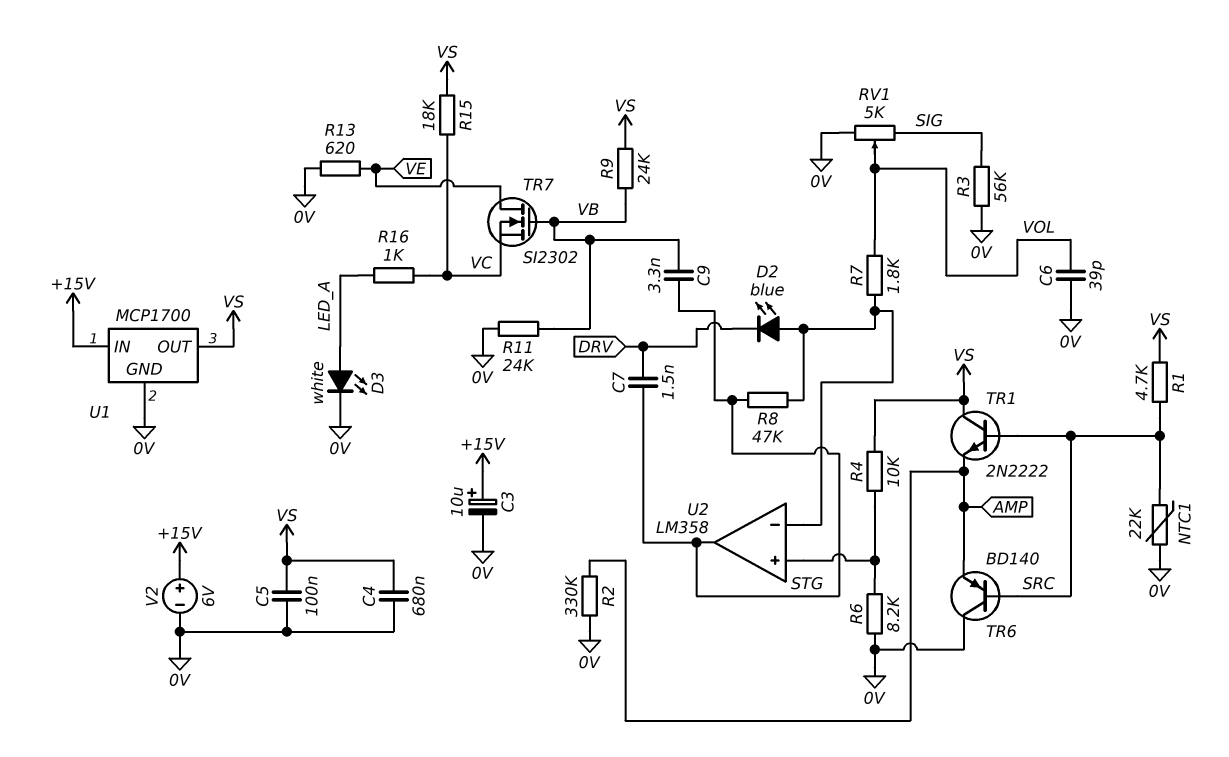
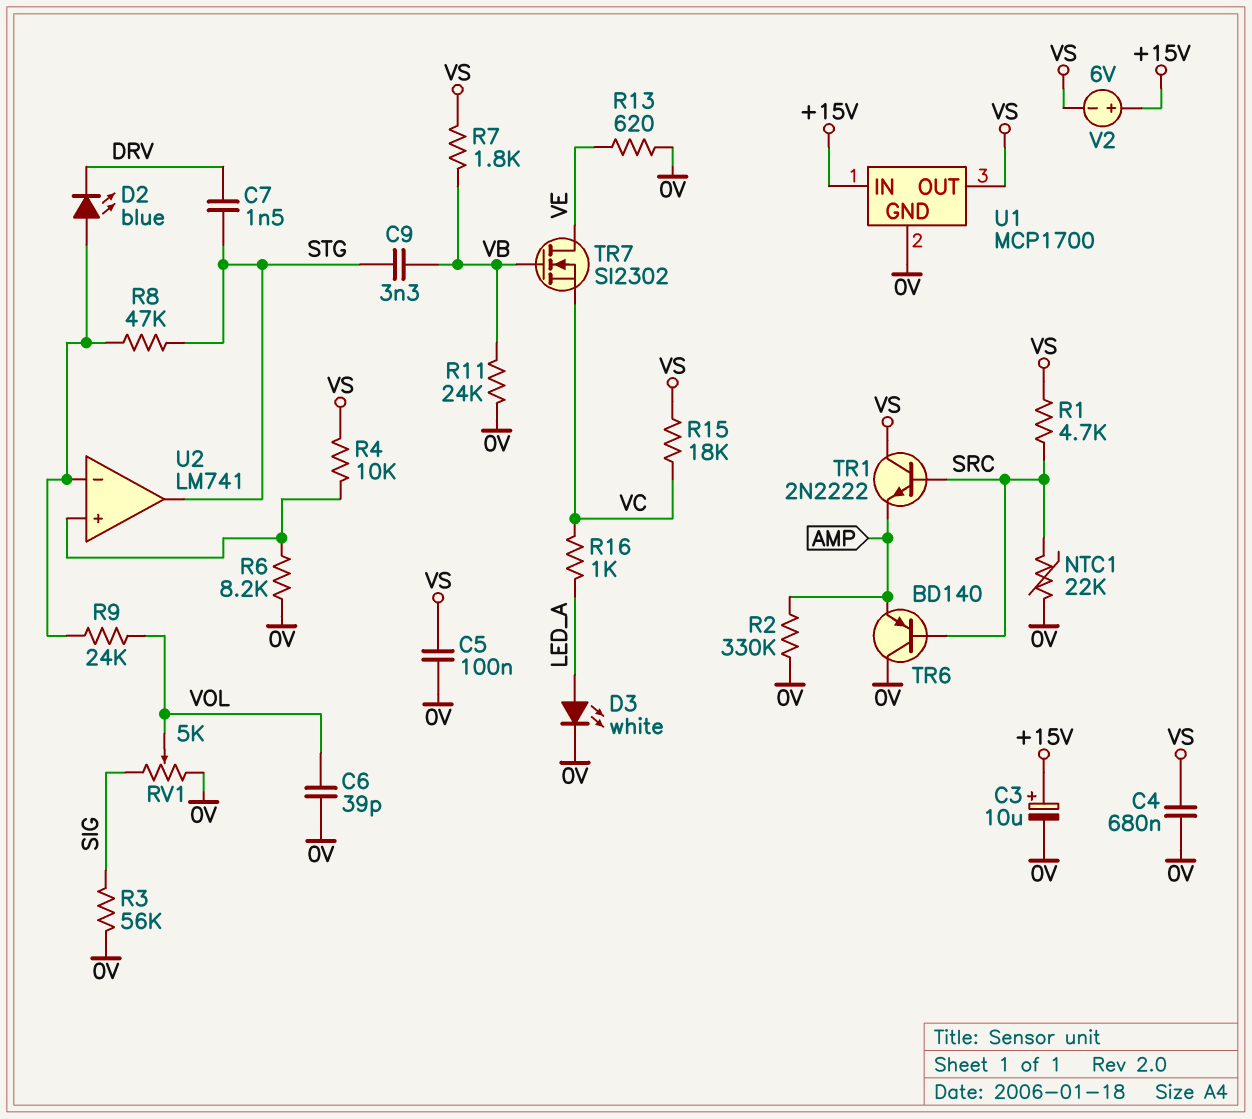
R7: 1.8k (U2/in-, VOL) -> 1.8k (VB, VS)
R9: 24k (VB, VS) -> 24k (U2/in-, VOL)
U2: LM358 -> LM741
V2: 6V (plus +15V, minus 0V) -> 6V (plus +15V, minus VS)

